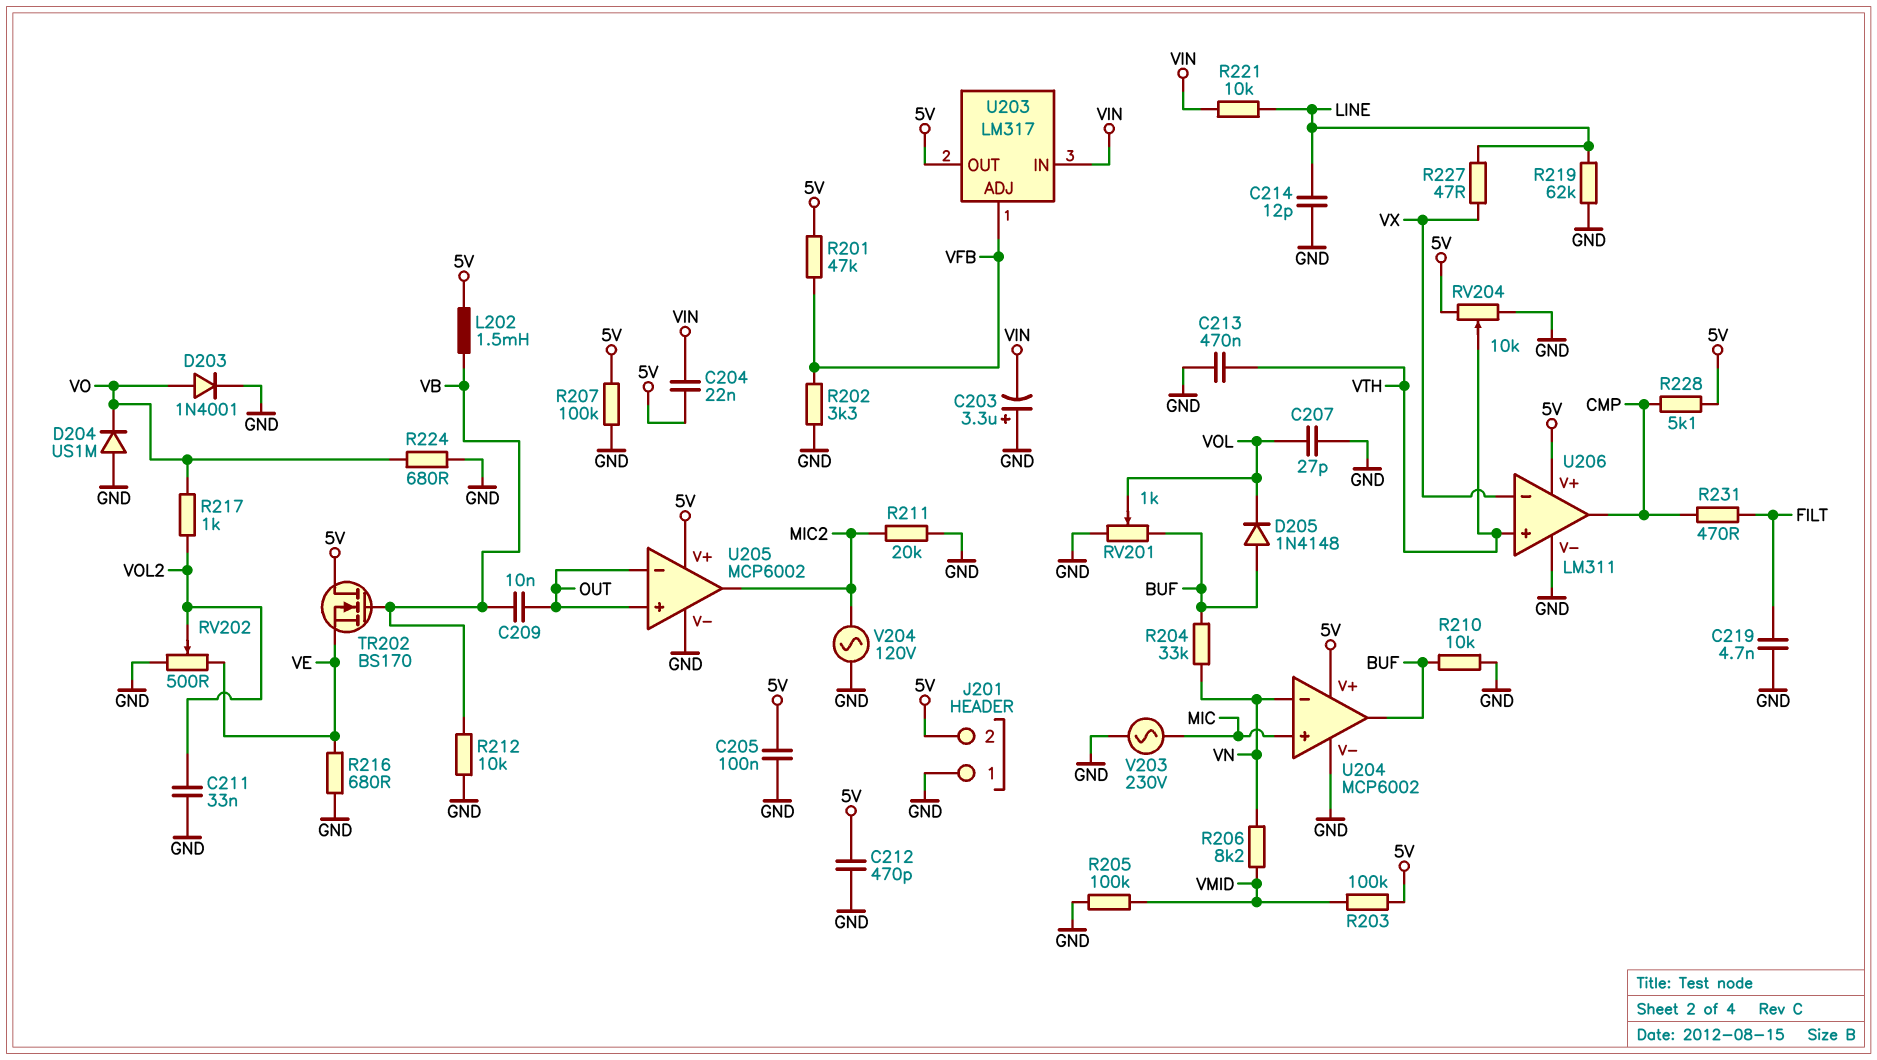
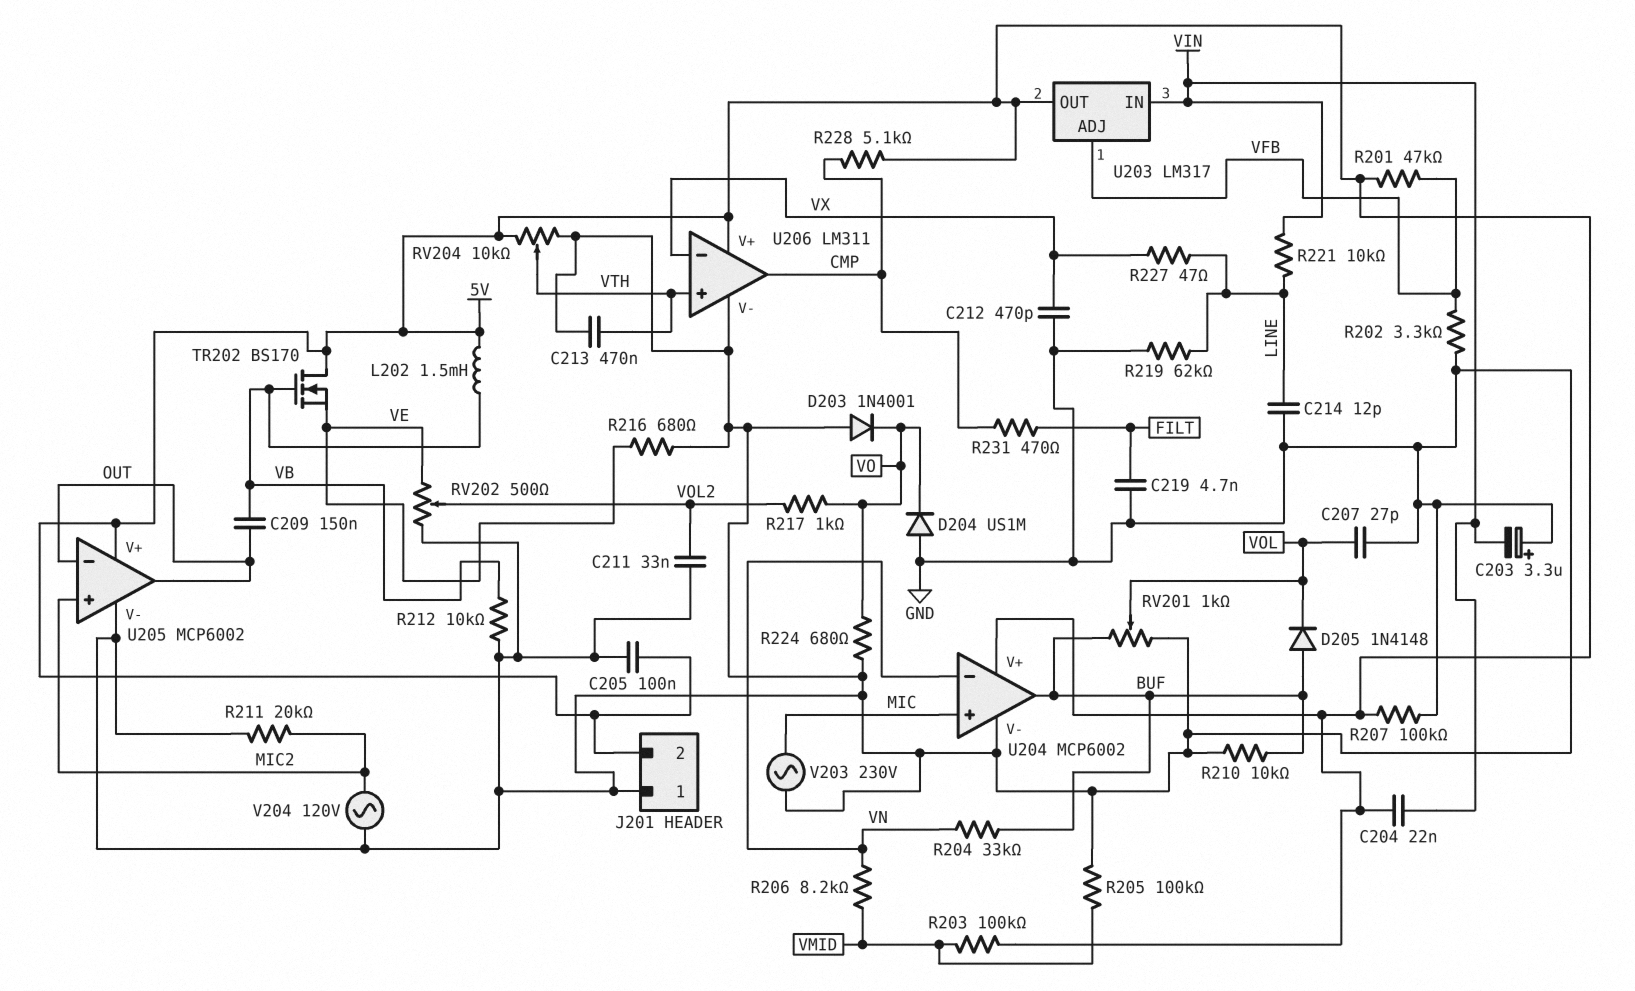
C209: 10nF (OUT, VB) -> 150nF (OUT, VB)
C212: 470pF (5V, GND) -> 470pF (GND, VX)
D203: diode 1N4001 (A VO, K GND) -> diode 1N4001 (A GND, K VO)
U205 pin in+: OUT -> MIC2
U205 pin out: MIC2 -> OUT

